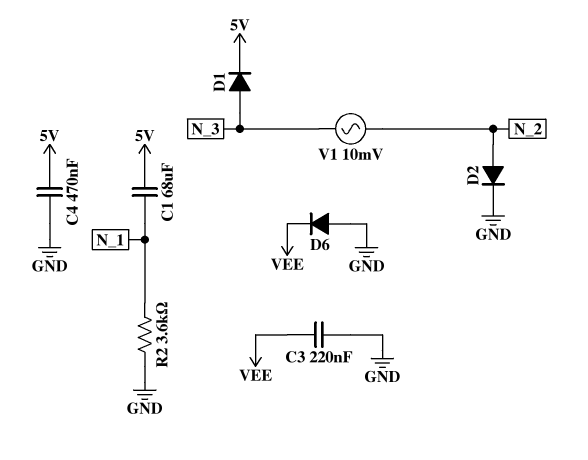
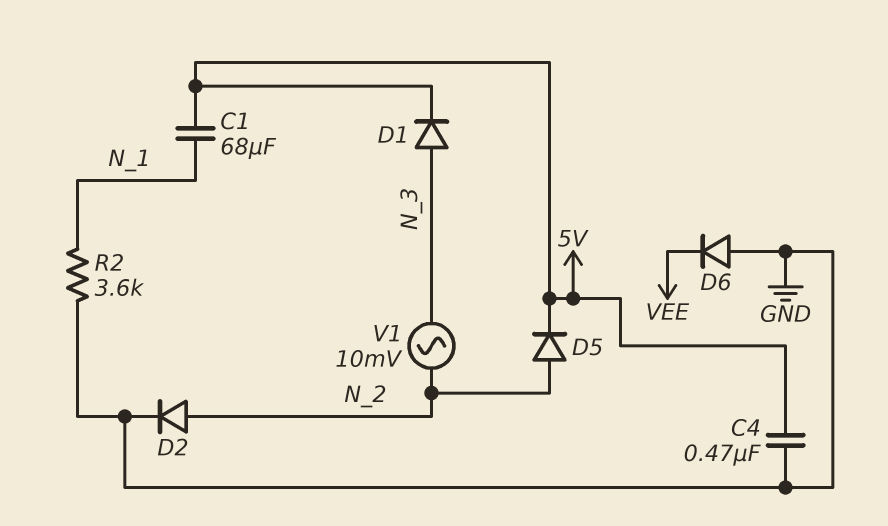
C3: 220nF (GND, VEE) -> none
D5: none -> diode (A N_2, K 5V)

